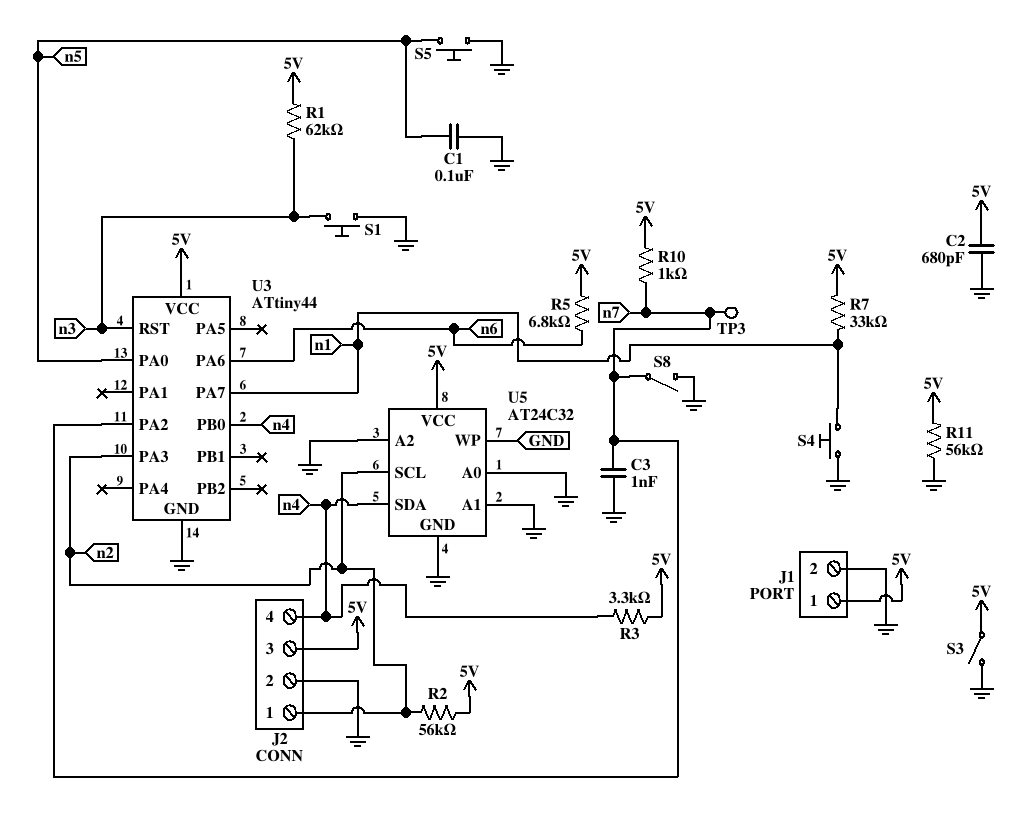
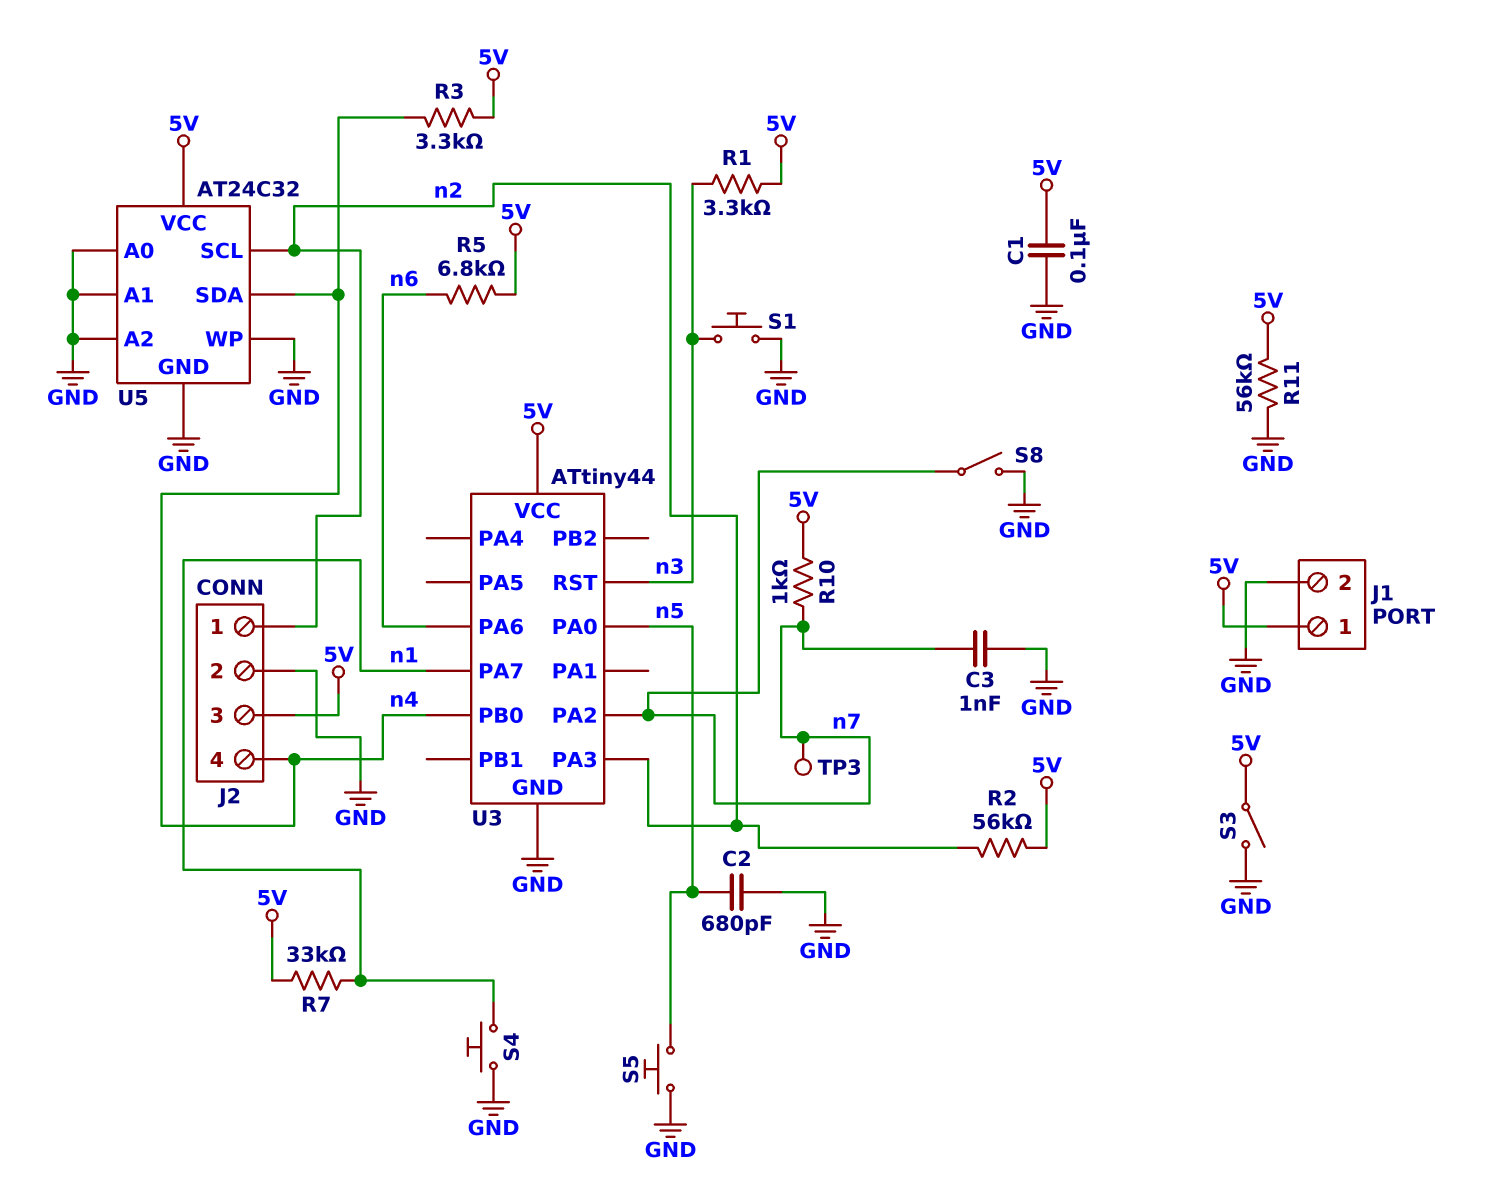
C1: 100nF (GND, n5) -> 100nF (5V, GND)
C2: 680pF (5V, GND) -> 680pF (GND, n5)
R1: 62k (5V, n3) -> 3.3k (5V, n3)

